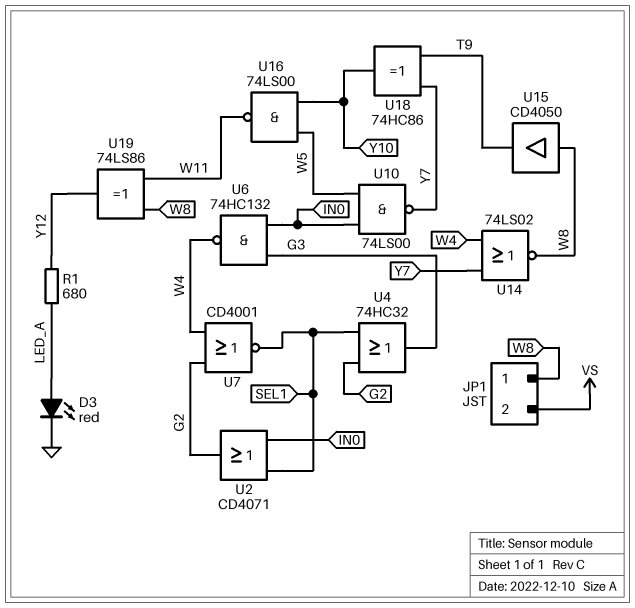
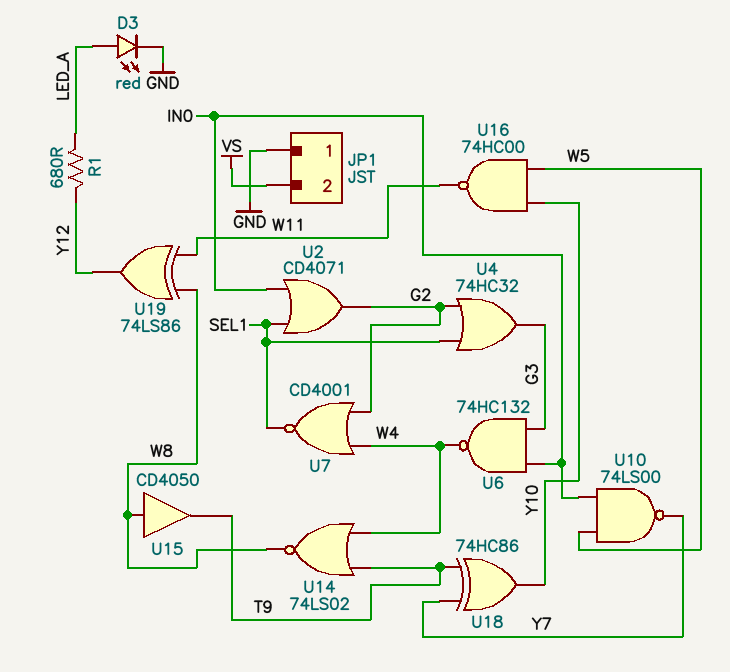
JP1 pin 1: W8 -> GND
U14: NOR 74LS02 (in W4, in Y7, out W8) -> NOR 74LS02 (in T9, in W4, out W8)
U16: NAND 74LS00 (in W5, in Y10, out W11) -> NAND 74HC00 (in W5, in Y10, out W11)

